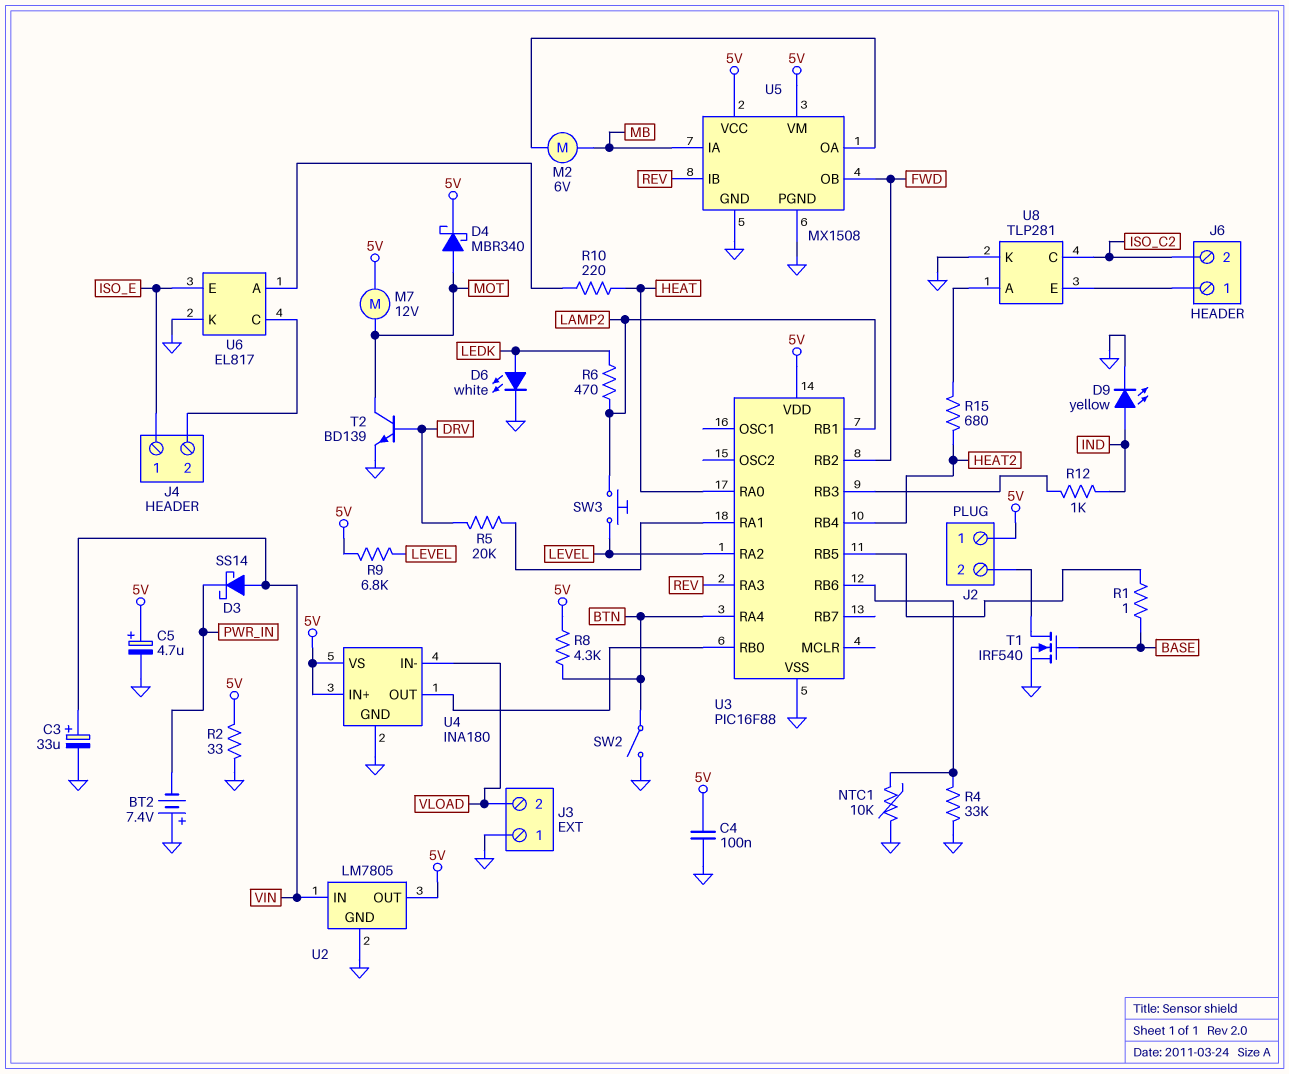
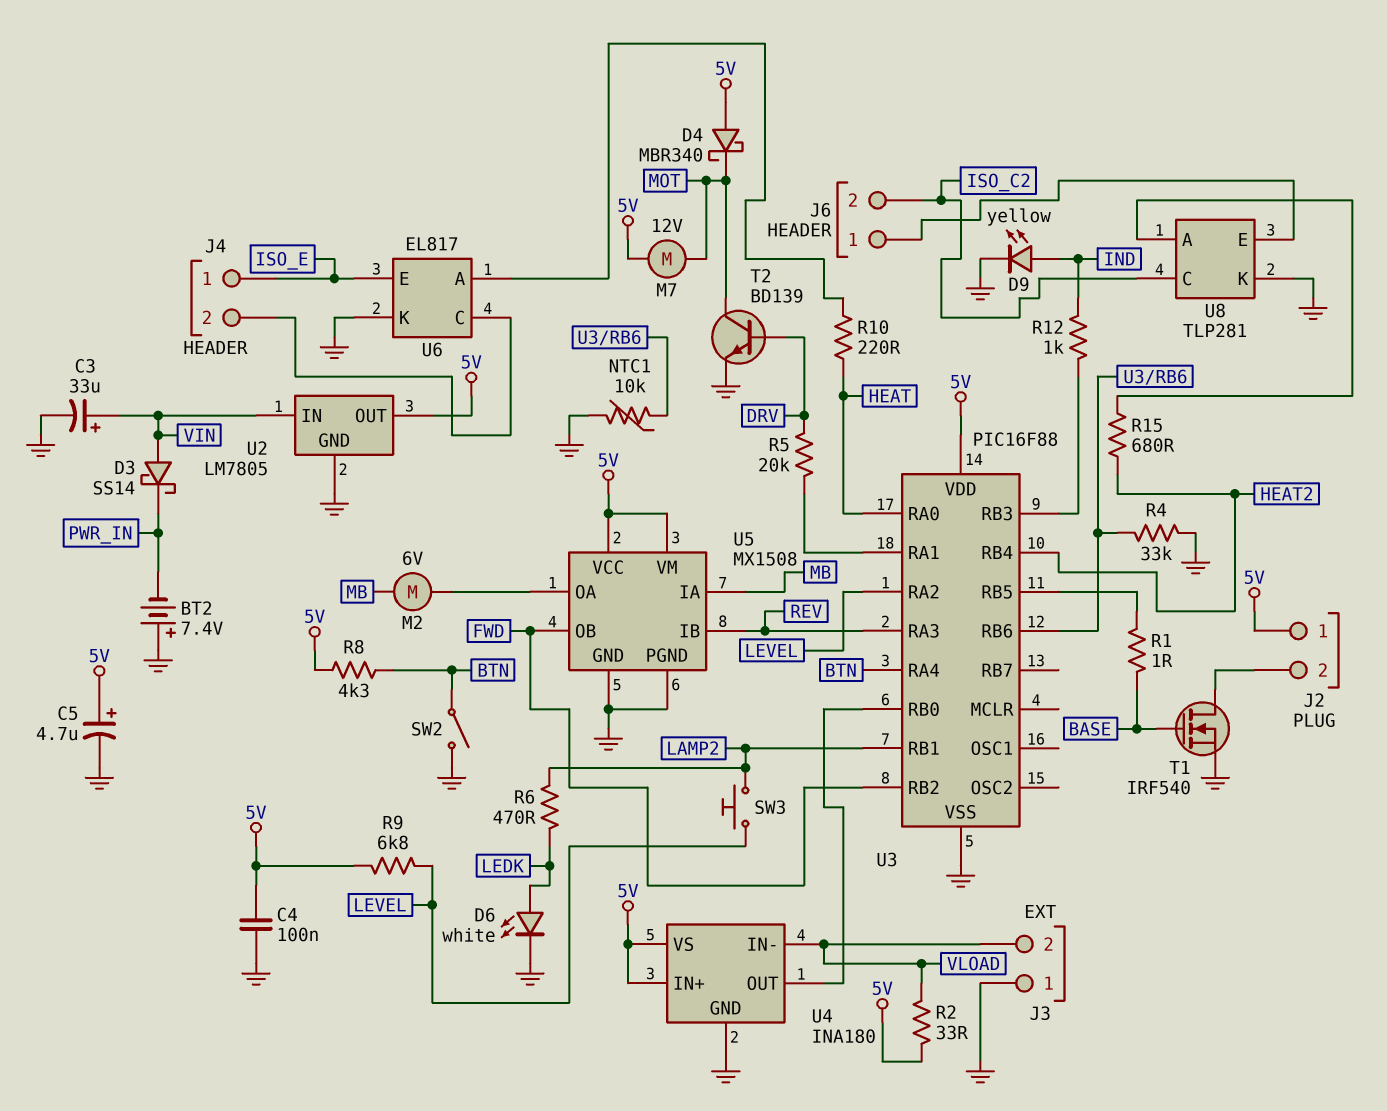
D4: schottky MBR340 (A MOT, K 5V) -> schottky MBR340 (A 5V, K MOT)
R2: 33 (5V, GND) -> 33 (5V, VLOAD)

